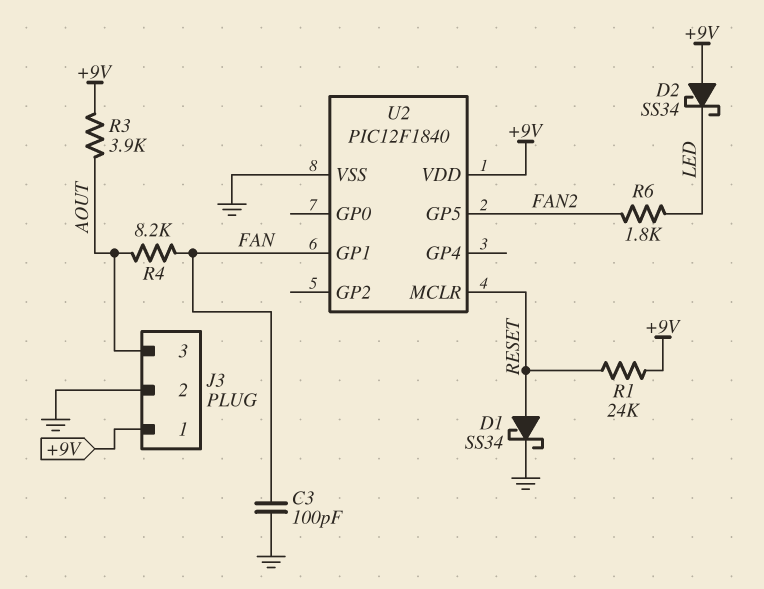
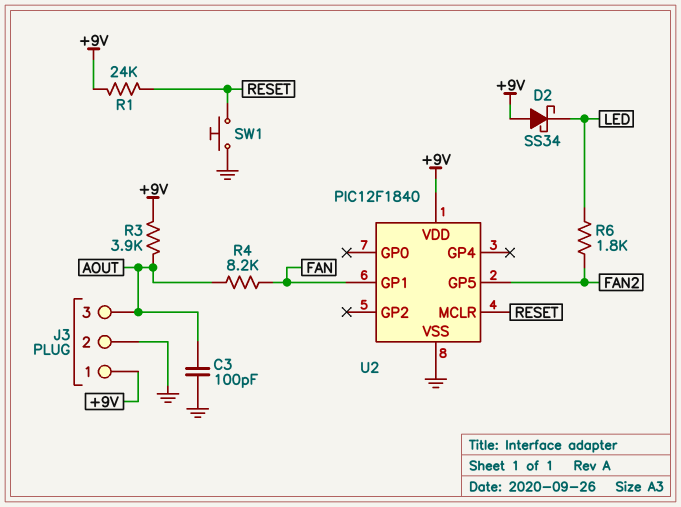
C3: 100pF (FAN, GND) -> 100pF (AOUT, GND)
D1: schottky SS34 (A RESET, K GND) -> none
SW1: none -> button (GND, RESET)

